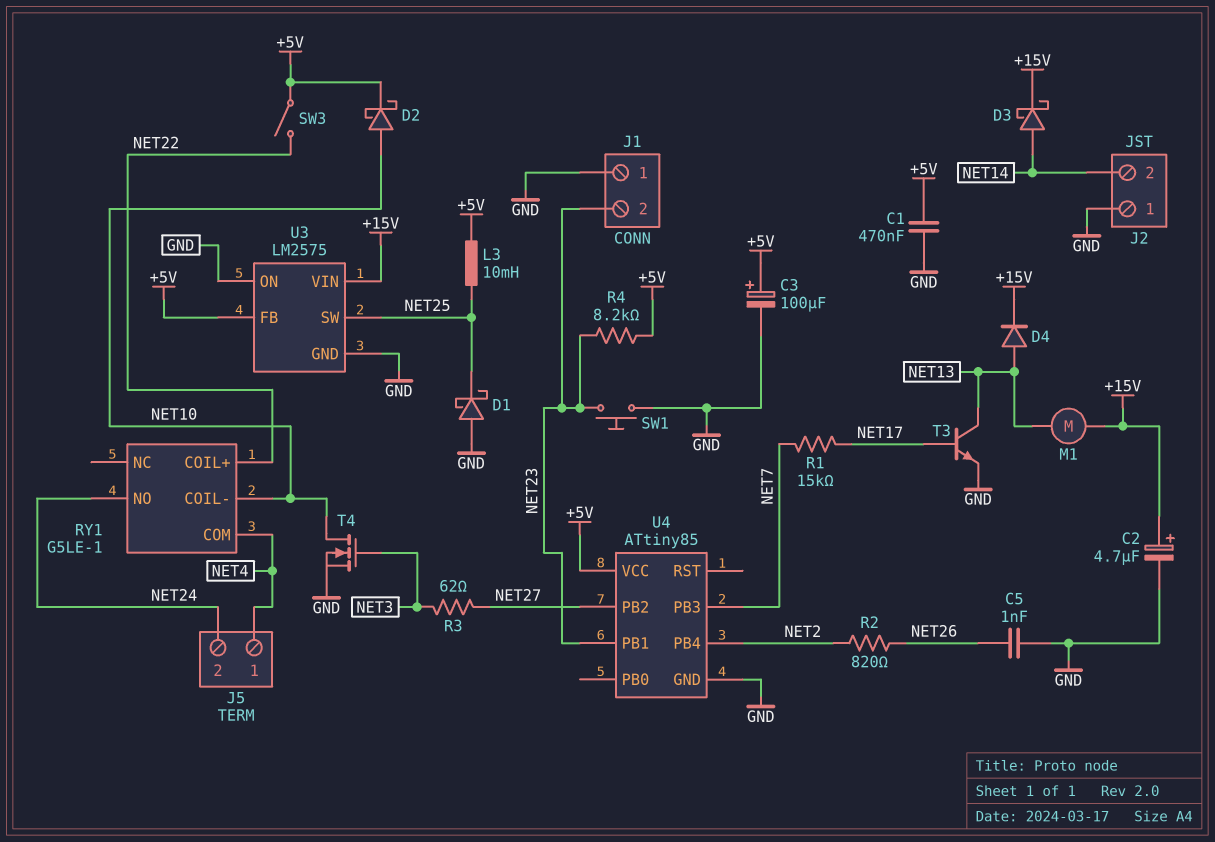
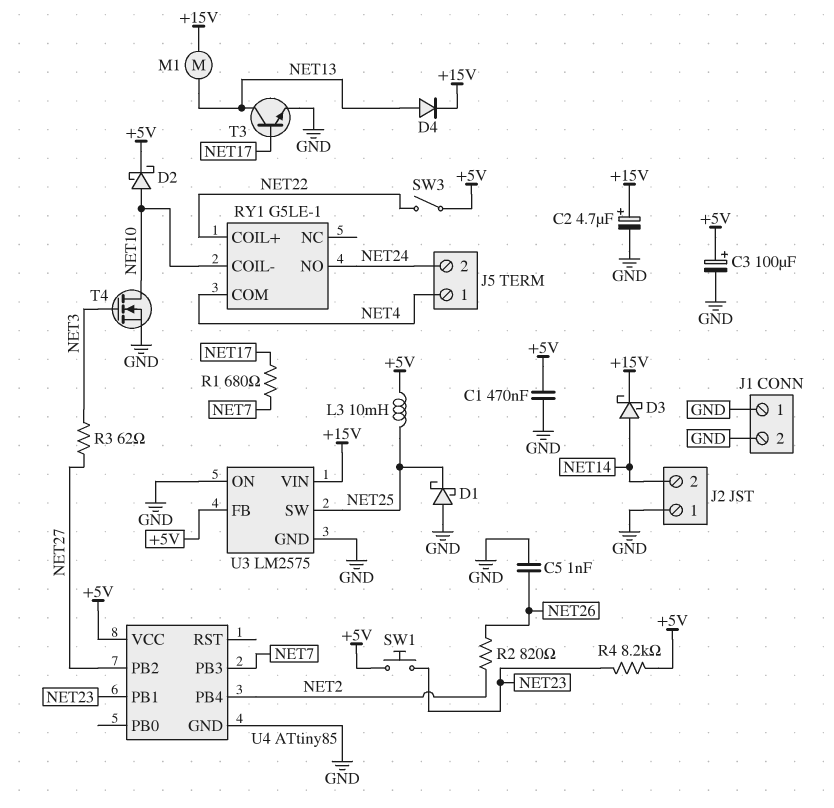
J1 pin 2: NET23 -> GND
R1: 15k (NET7, NET17) -> 680 (NET7, NET17)
SW1: button (GND, NET23) -> button (+5V, NET23)

